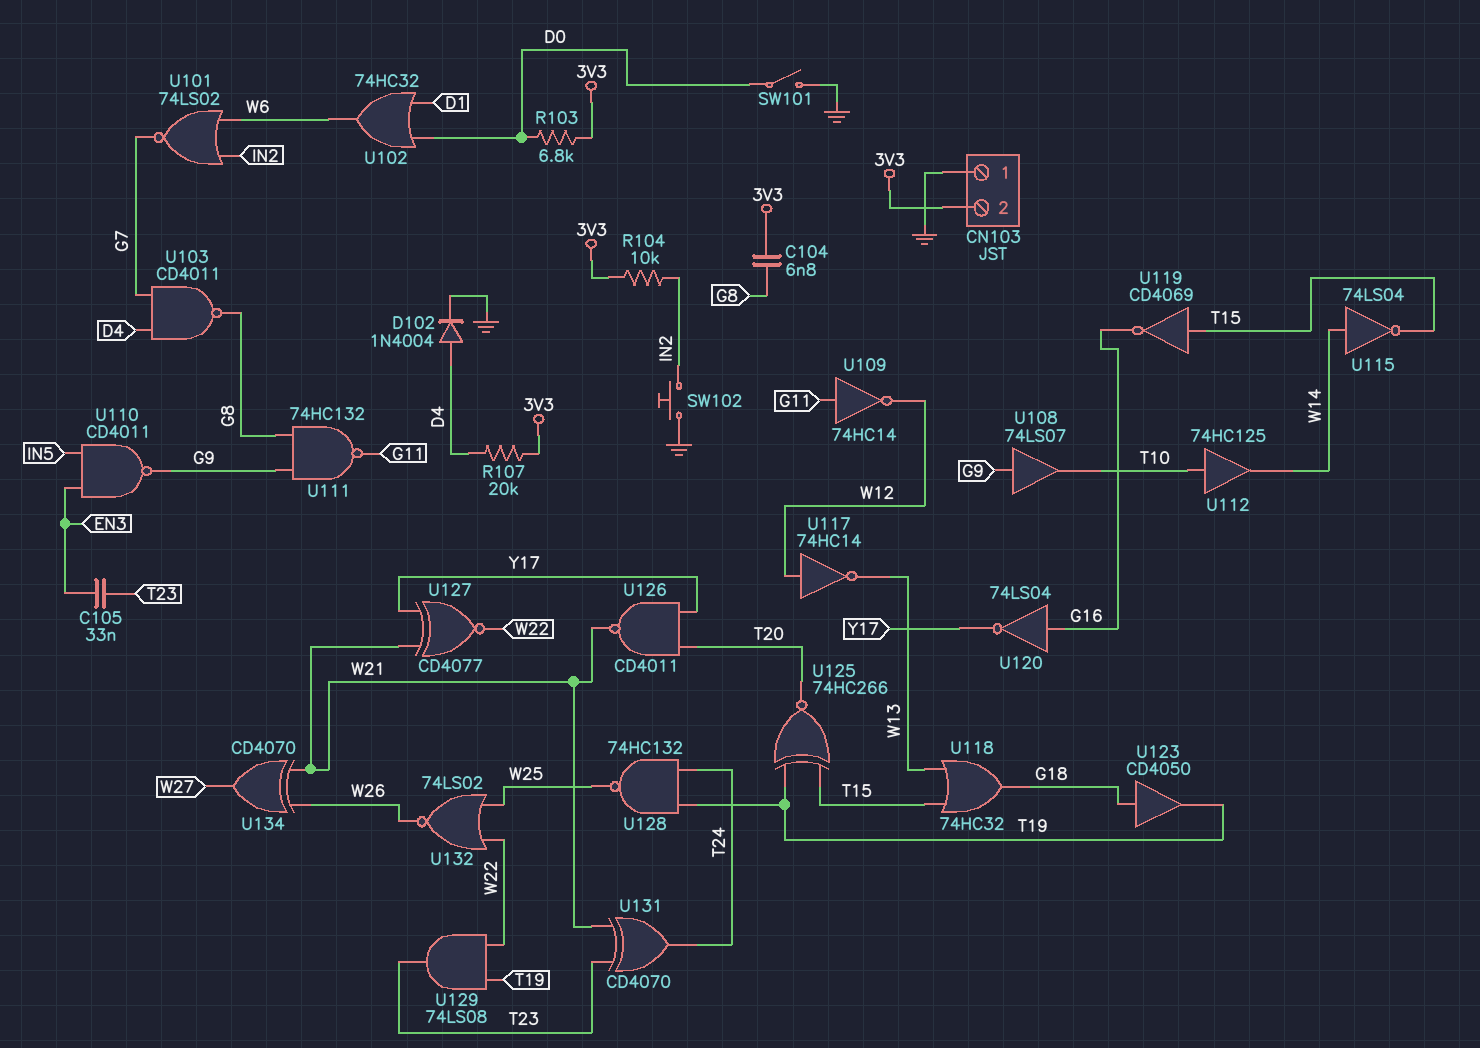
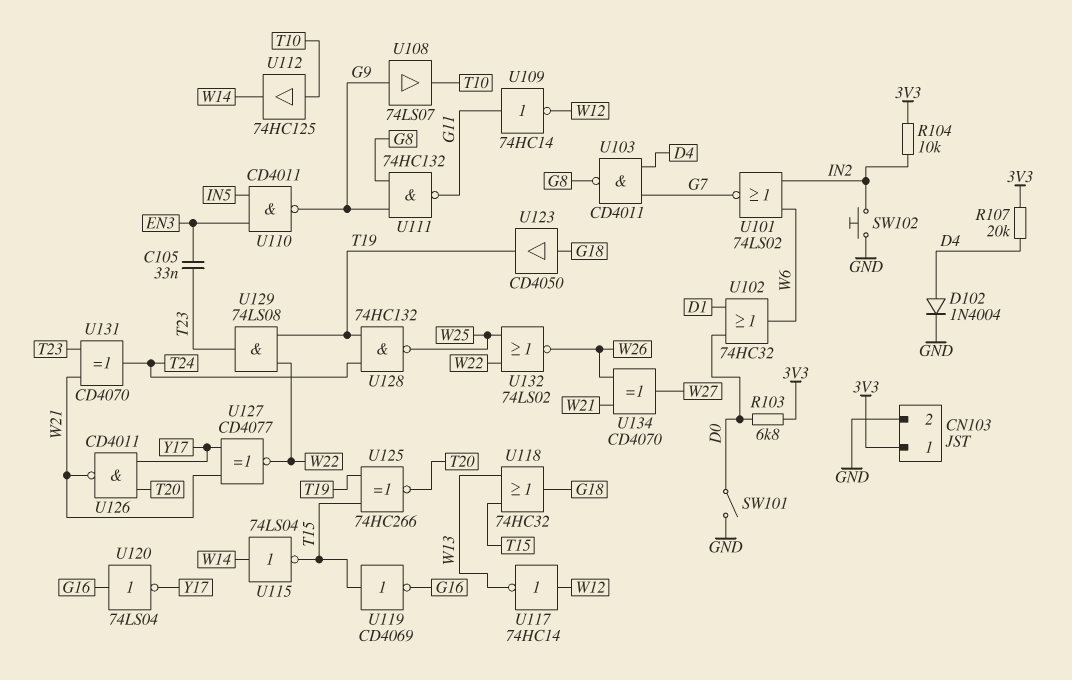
C104: 6.8nF (3V3, G8) -> none
CN103 pin 1: GND -> 3V3
CN103 pin 2: 3V3 -> GND

